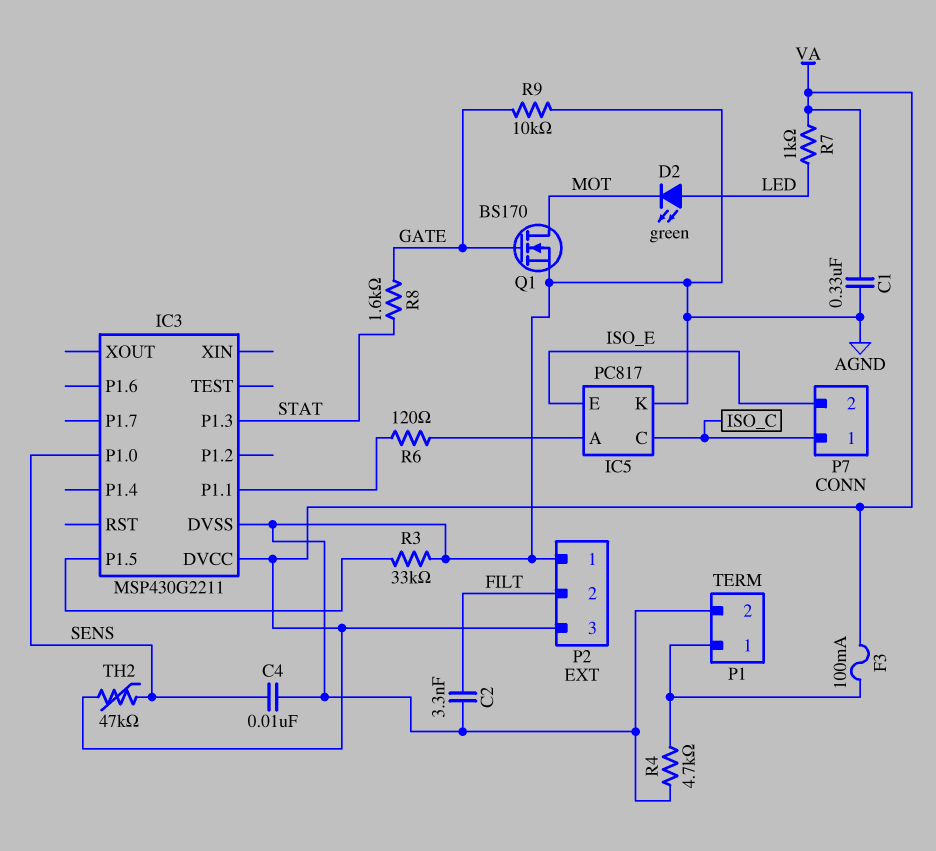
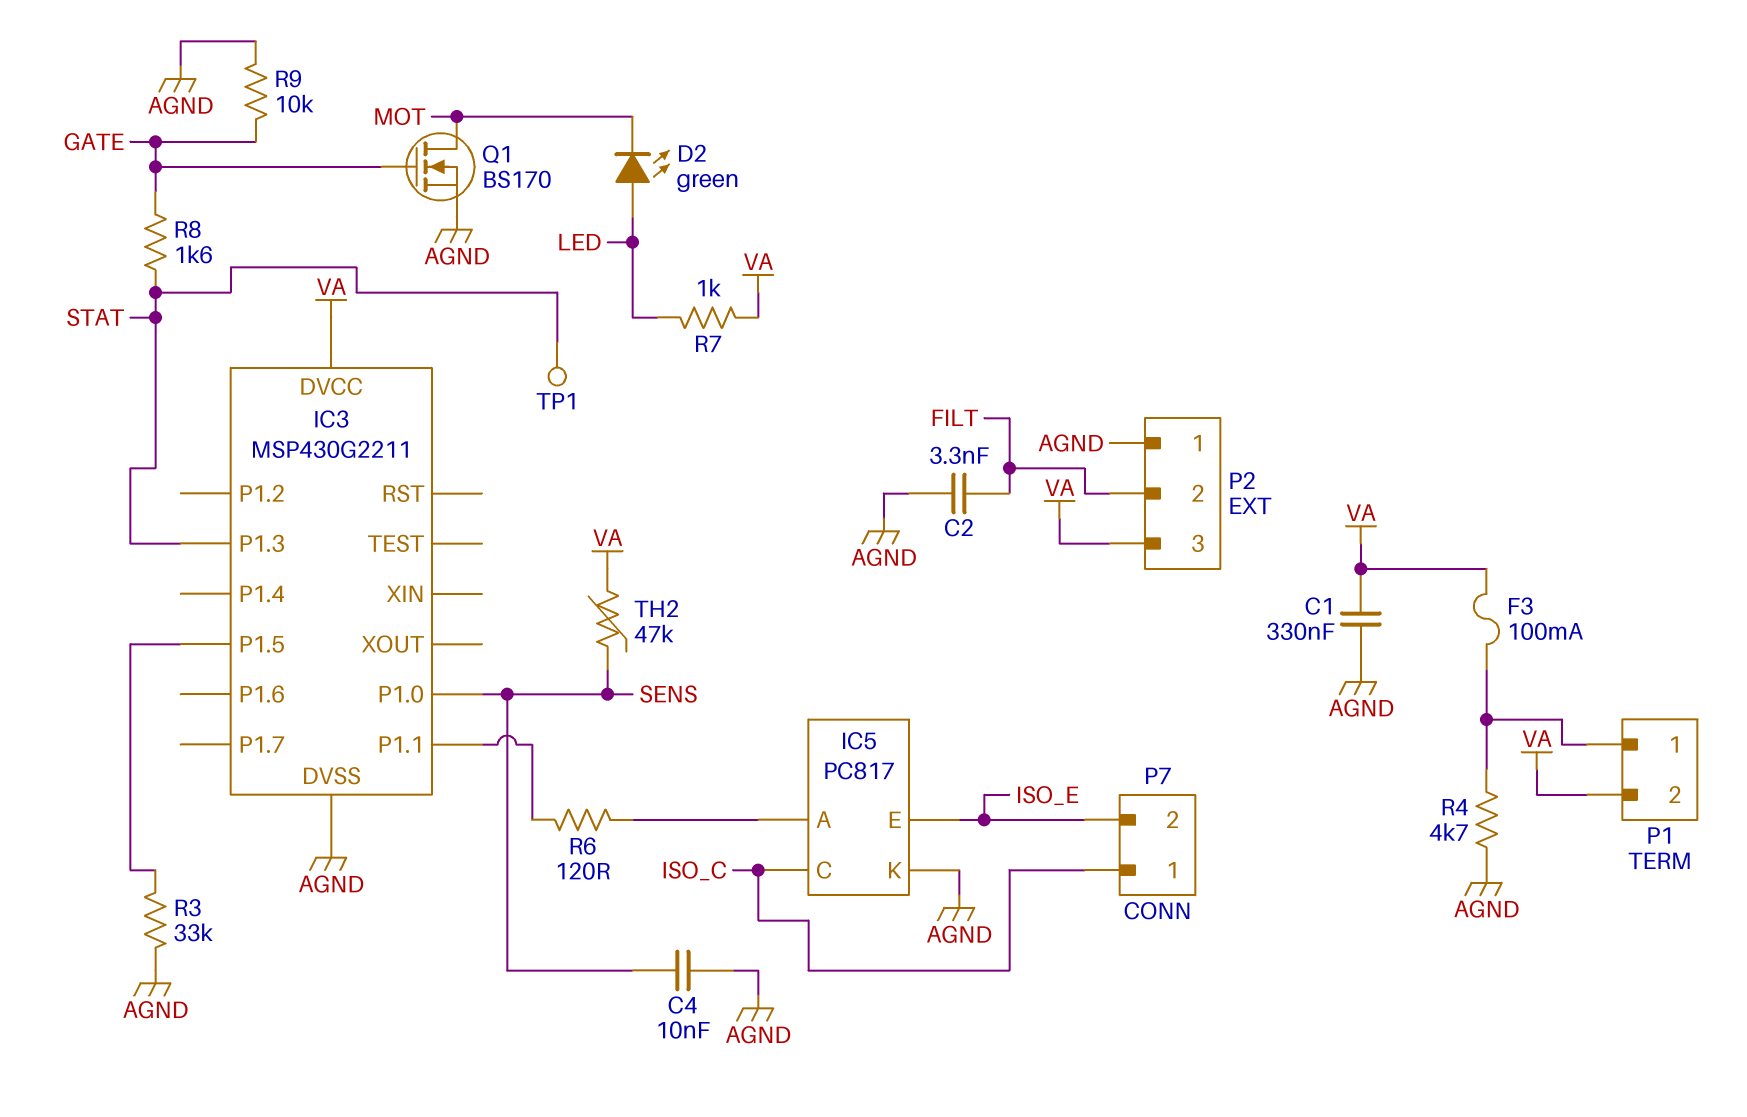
P1 pin 2: AGND -> VA
TP1: none -> test point (STAT)

